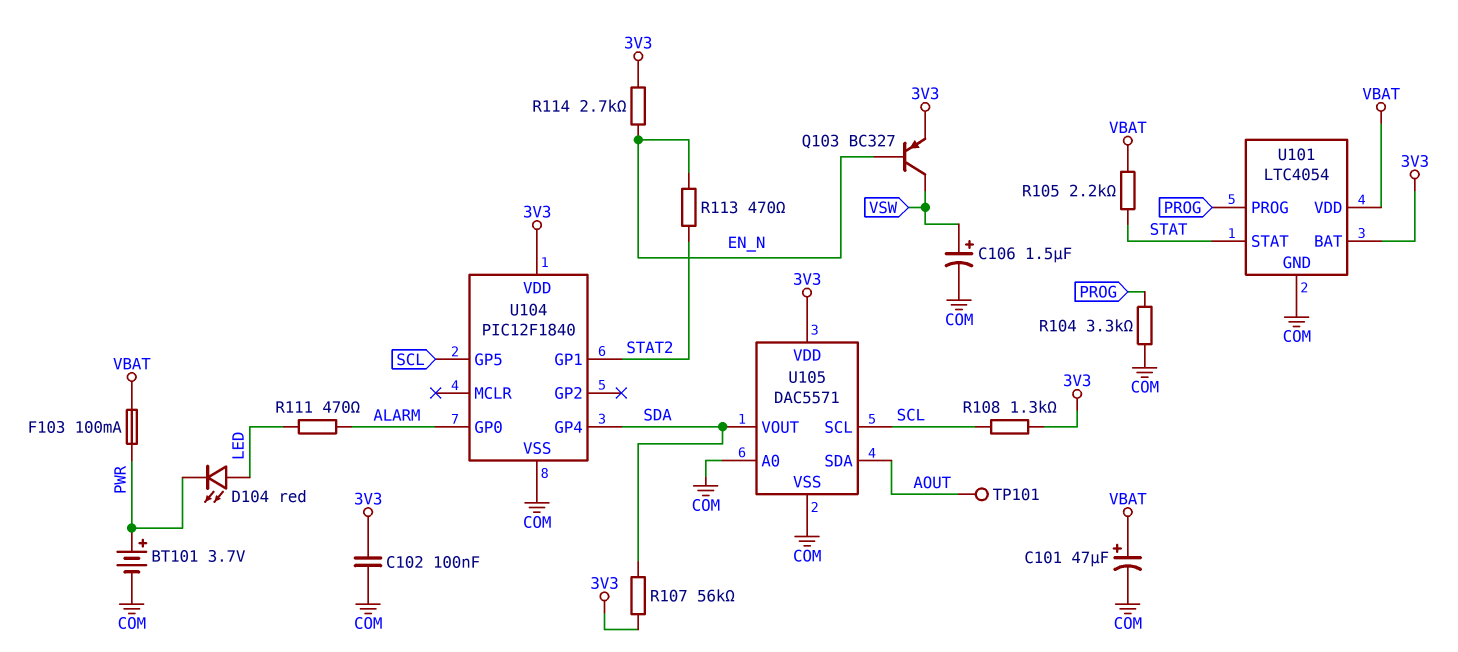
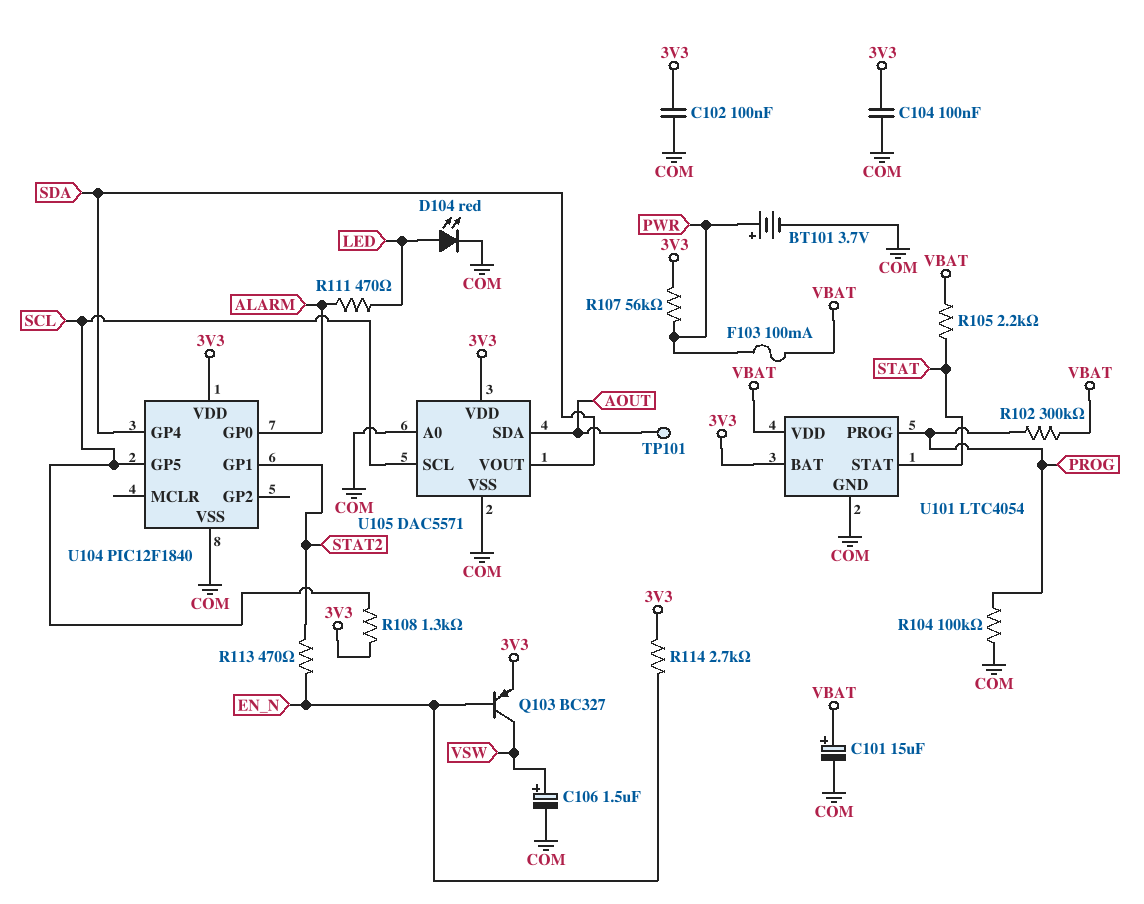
C101: 47uF (plus VBAT, minus COM) -> 15uF (plus VBAT, minus COM)
C104: none -> 100nF (3V3, COM)
D104: LED red (A LED, K PWR) -> LED red (A LED, K COM)
R102: none -> 300k (PROG, VBAT)
R104: 3.3k (COM, PROG) -> 100k (COM, PROG)
R107: 56k (3V3, SDA) -> 56k (3V3, PWR)

